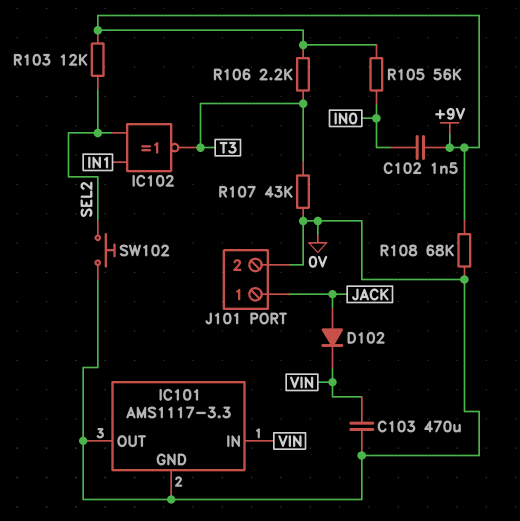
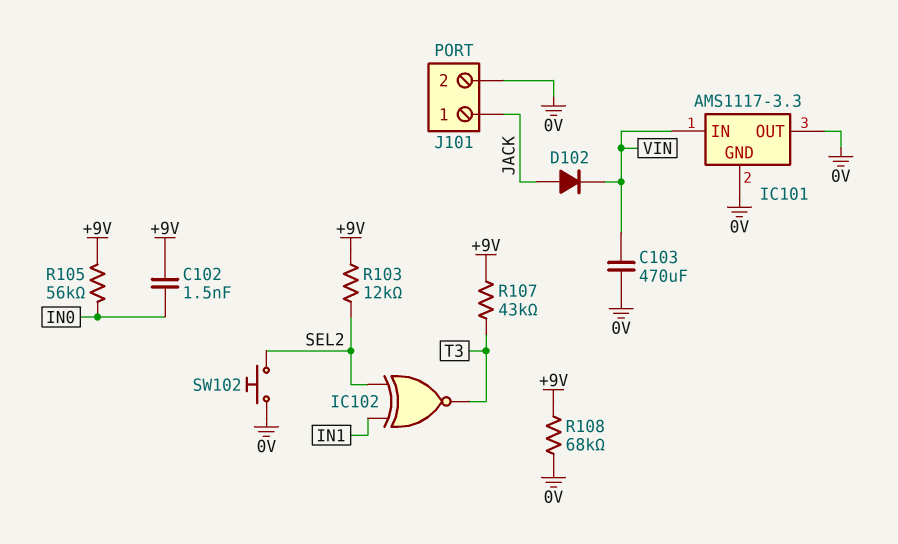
R106: 2.2k (+9V, T3) -> none
R107: 43k (0V, T3) -> 43k (+9V, T3)

